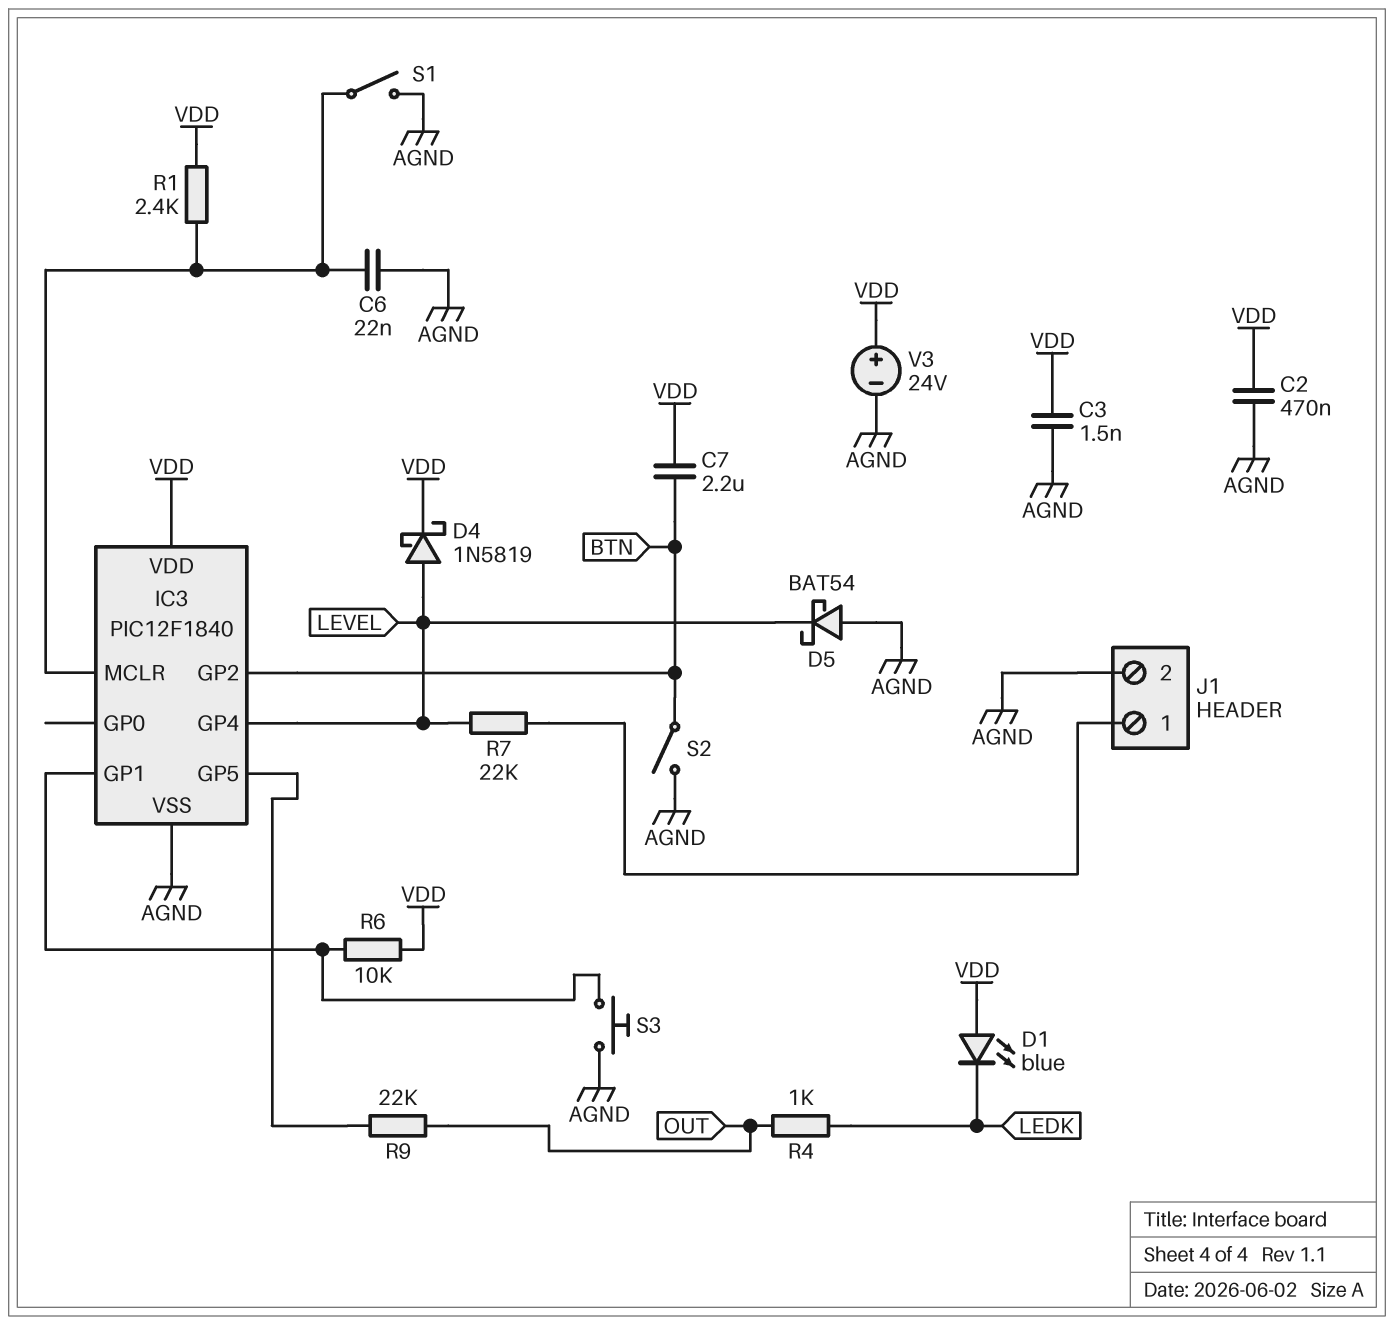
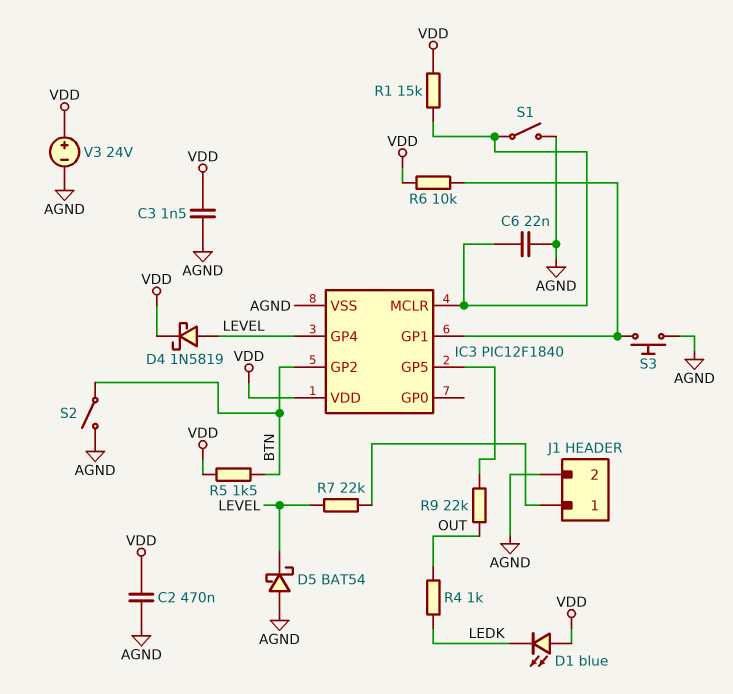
C7: 2.2uF (BTN, VDD) -> none
R1: 2.4k (IC3/MCLR, VDD) -> 15k (IC3/MCLR, VDD)
R5: none -> 1.5k (BTN, VDD)

